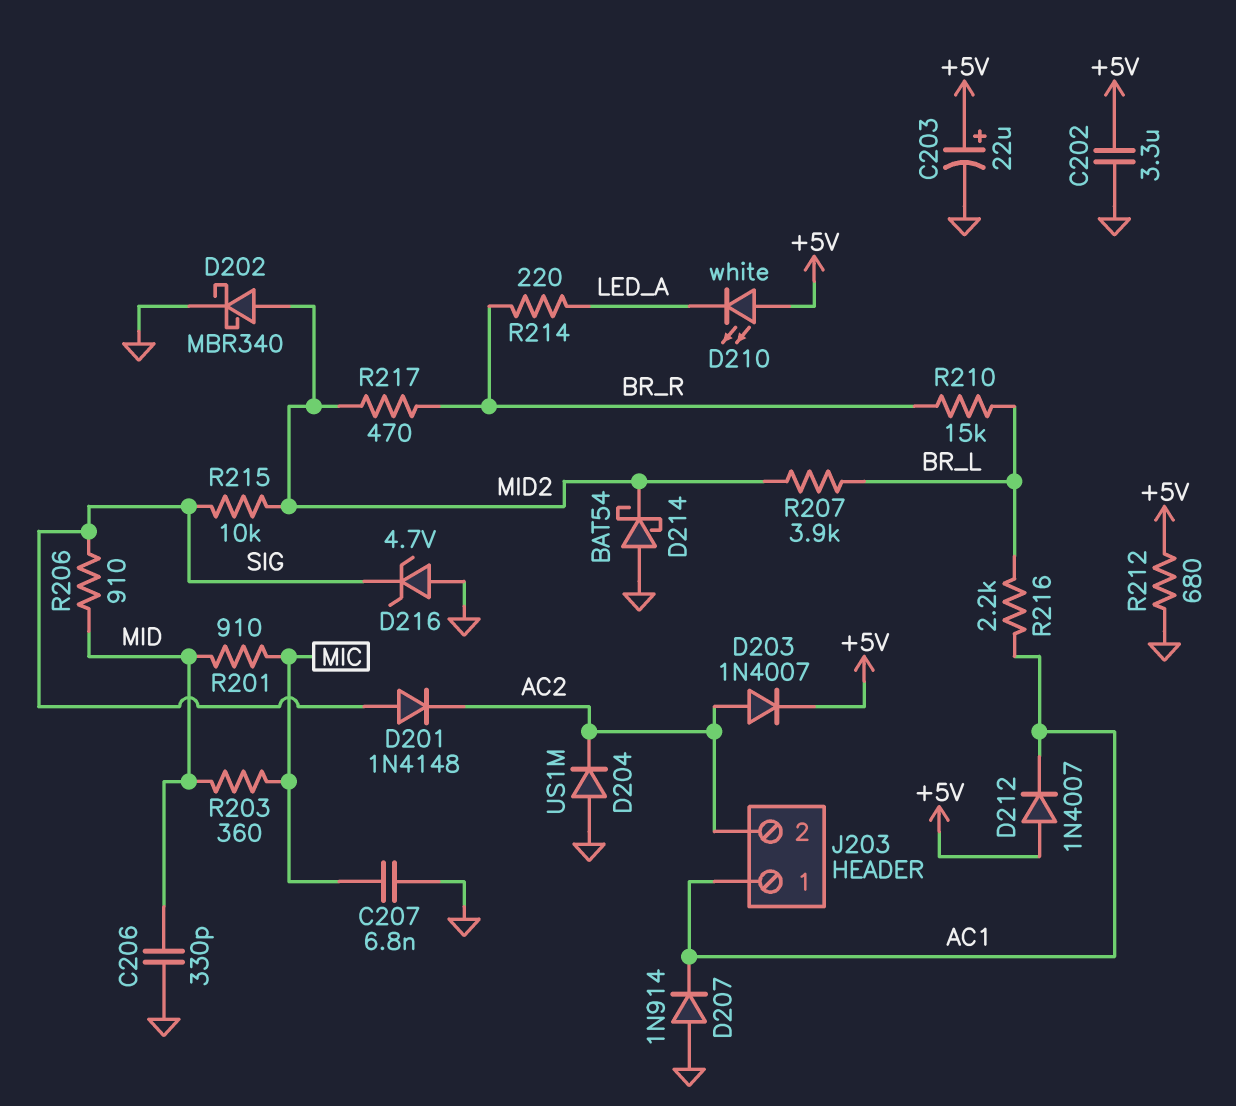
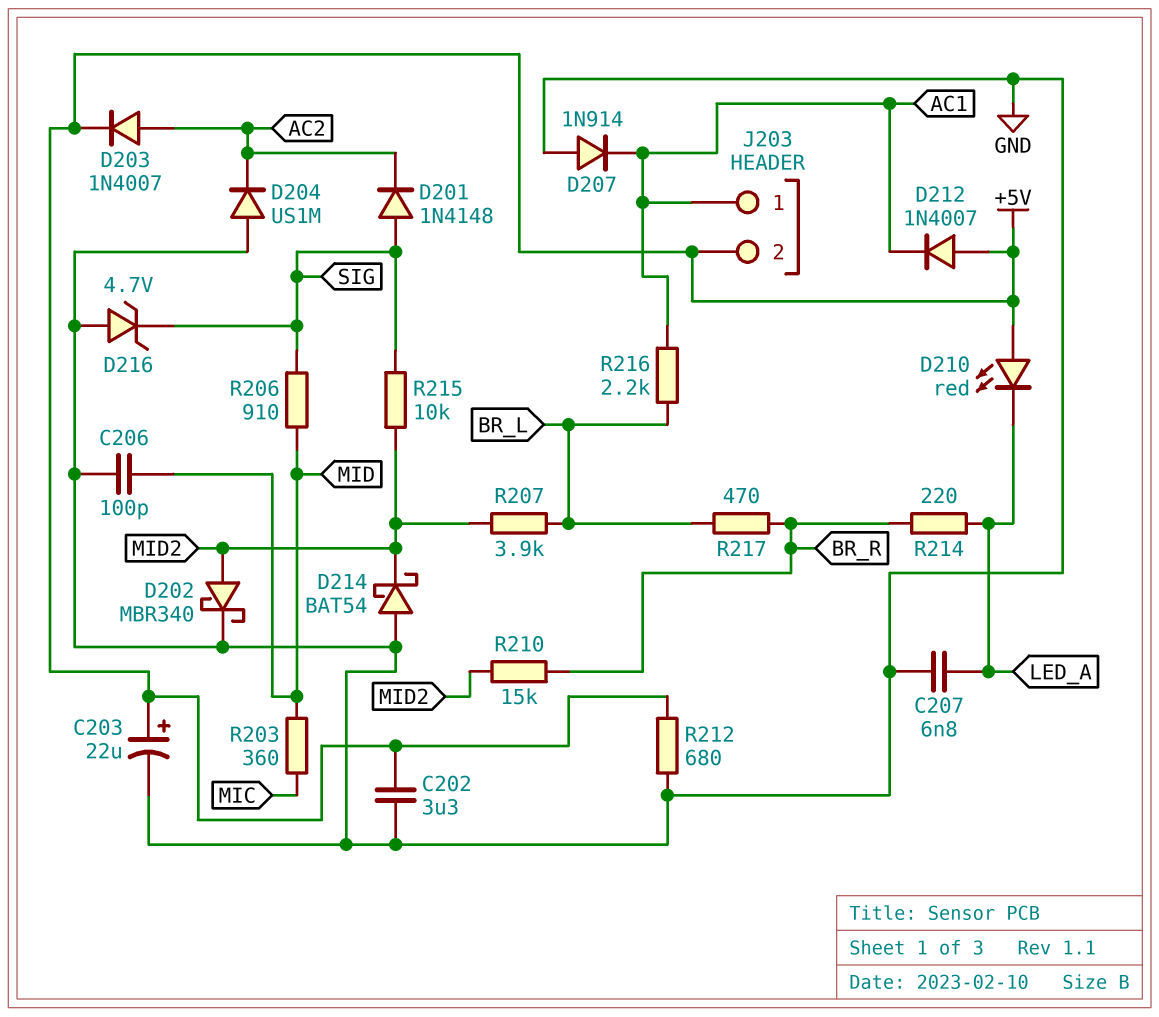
C206: 330pF (GND, MID) -> 100pF (GND, MID)
C207: 6.8nF (GND, MIC) -> 6.8nF (GND, LED_A)
D210: LED white (A +5V, K LED_A) -> LED red (A +5V, K LED_A)
J203 pin 2: AC2 -> +5V
R201: 910 (MIC, MID) -> none
R210: 15k (BR_L, BR_R) -> 15k (BR_R, MID2)
R217: 470 (BR_R, MID2) -> 470 (BR_L, BR_R)

